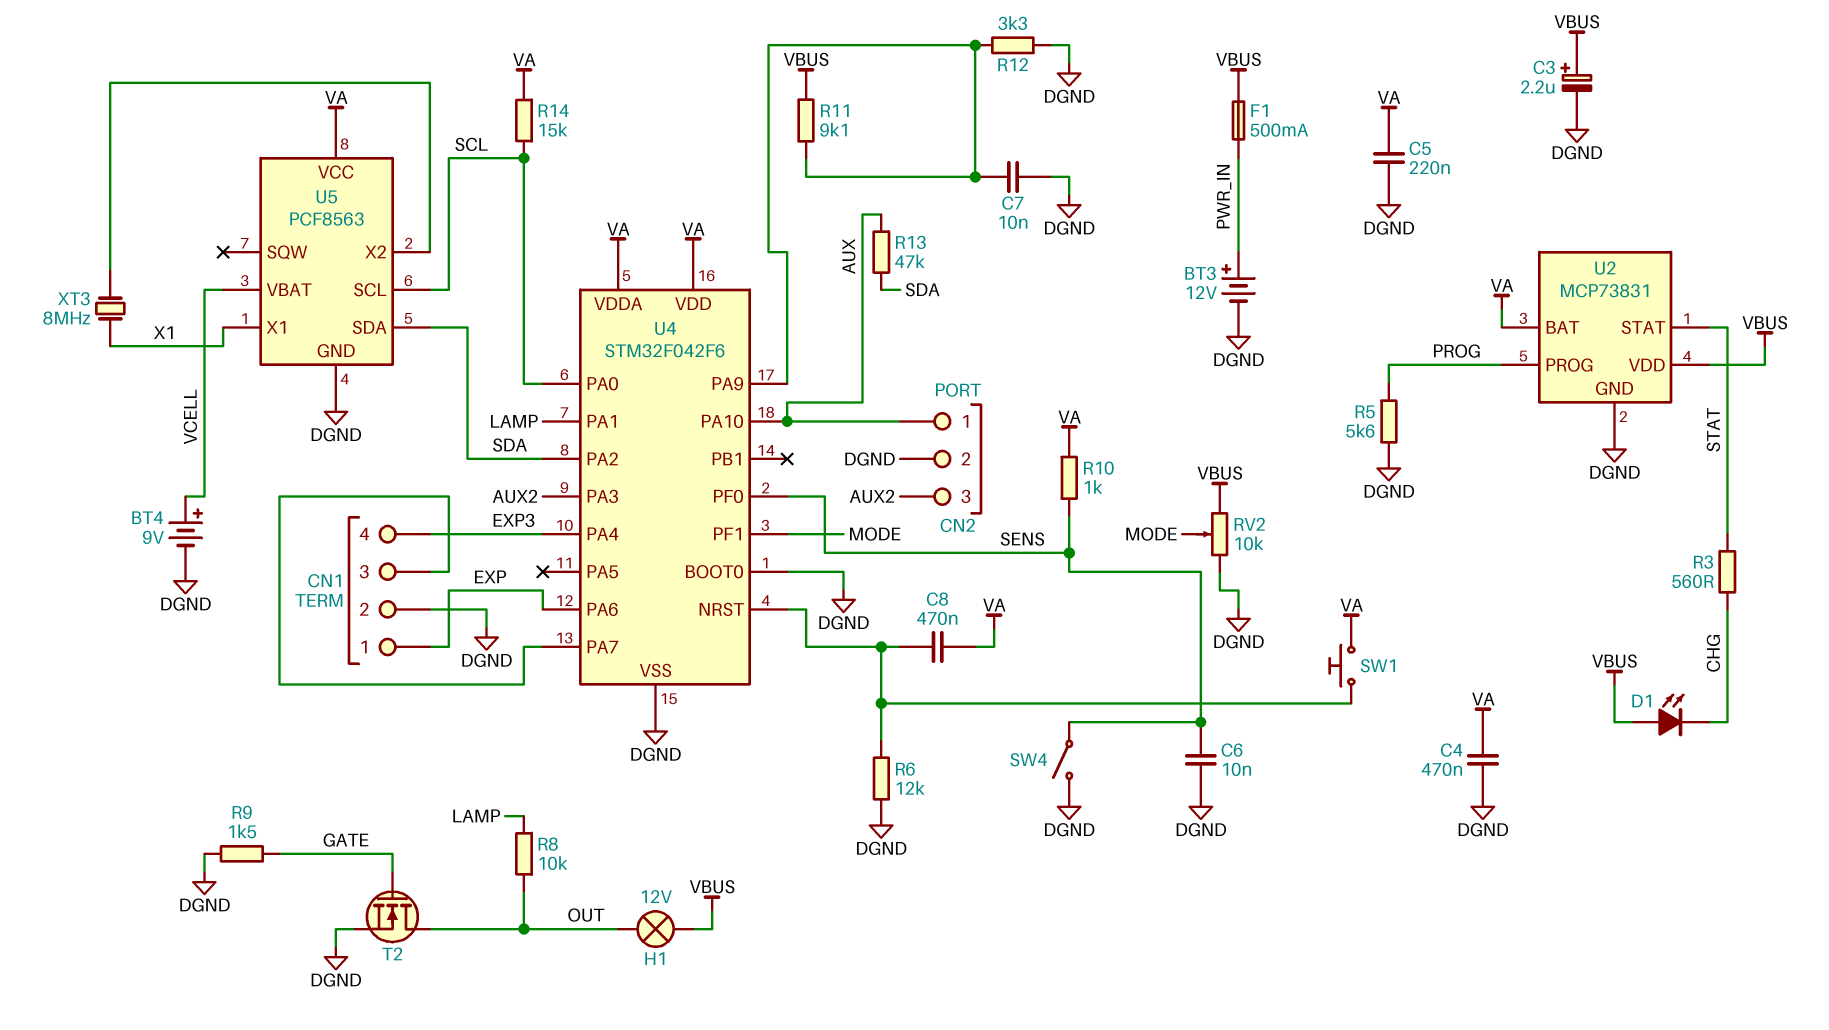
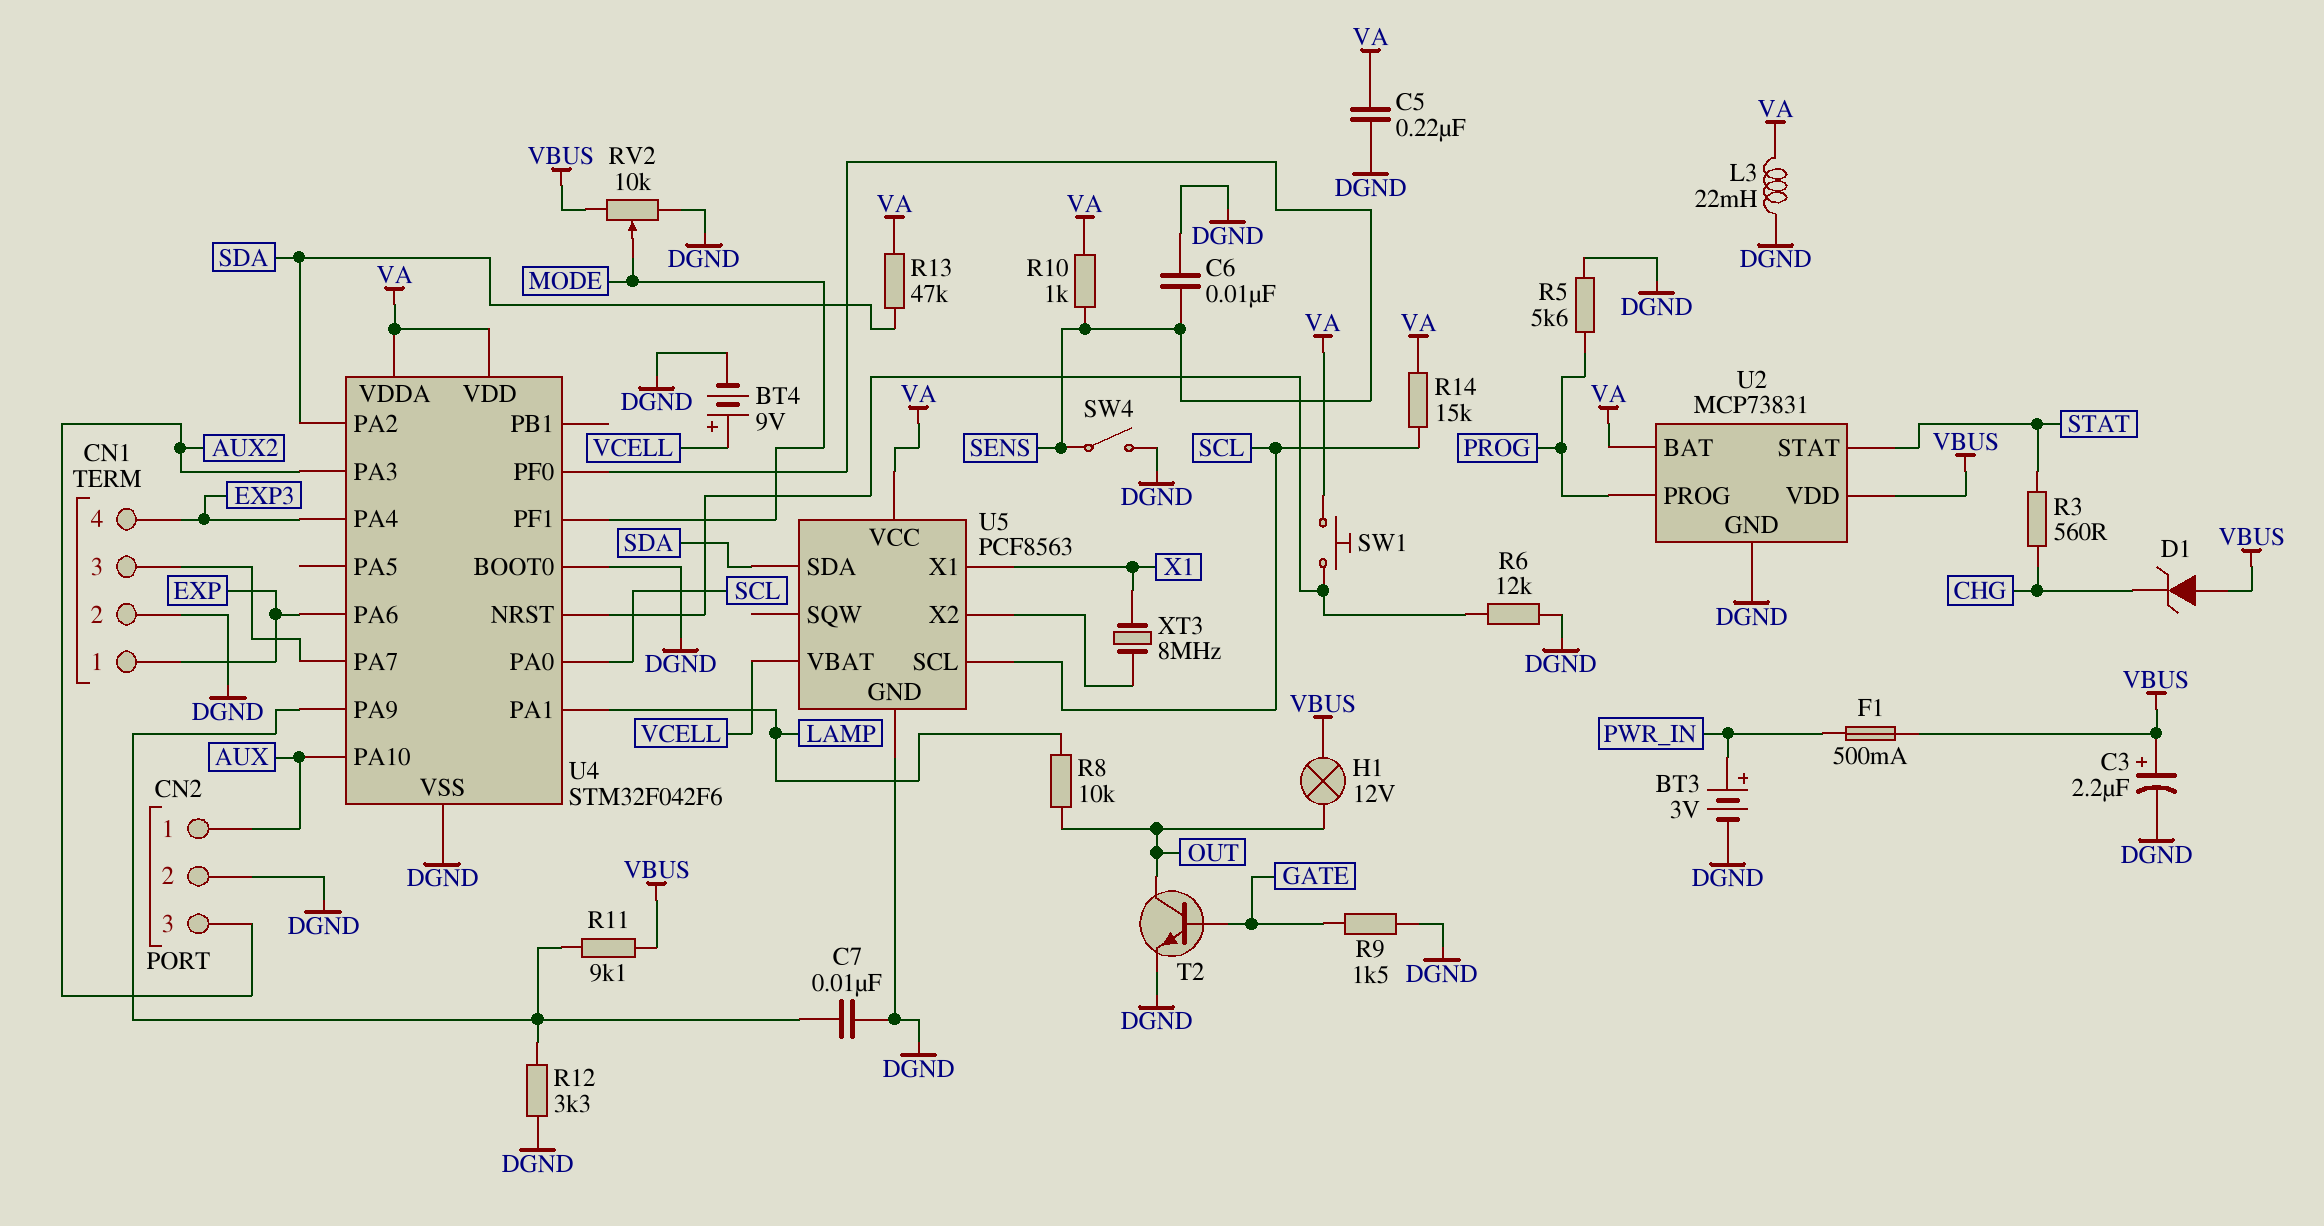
BT3: 12V (plus PWR_IN, minus DGND) -> 3V (plus PWR_IN, minus DGND)
C4: 470nF (DGND, VA) -> none
C8: 470nF (U4/NRST, VA) -> none
D1: LED (A VBUS, K CHG) -> zener (A VBUS, K CHG)
L3: none -> 22mH (DGND, VA)
R13: 47k (AUX, SDA) -> 47k (SDA, VA)
T2: NMOS (G GATE, D OUT, S DGND) -> NPN (B GATE, C OUT, E DGND)

